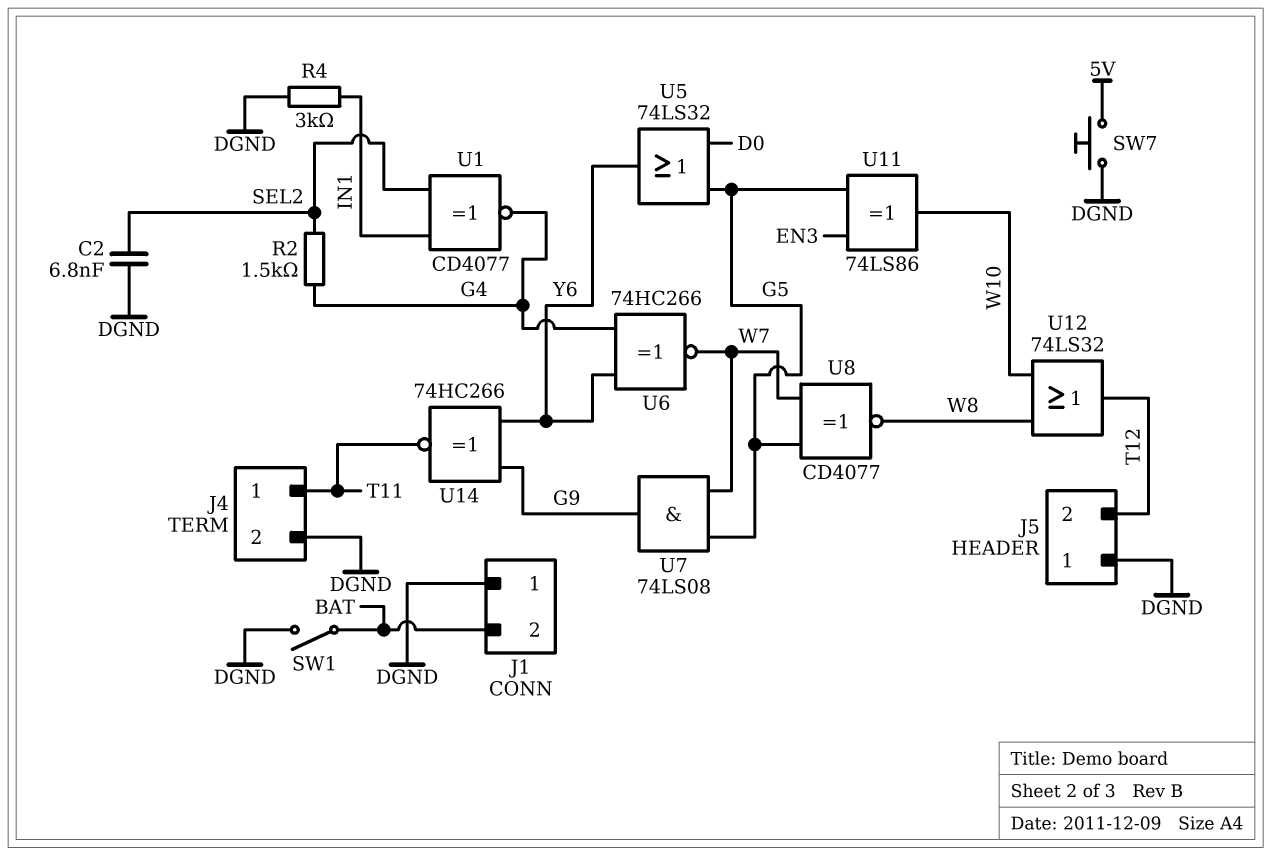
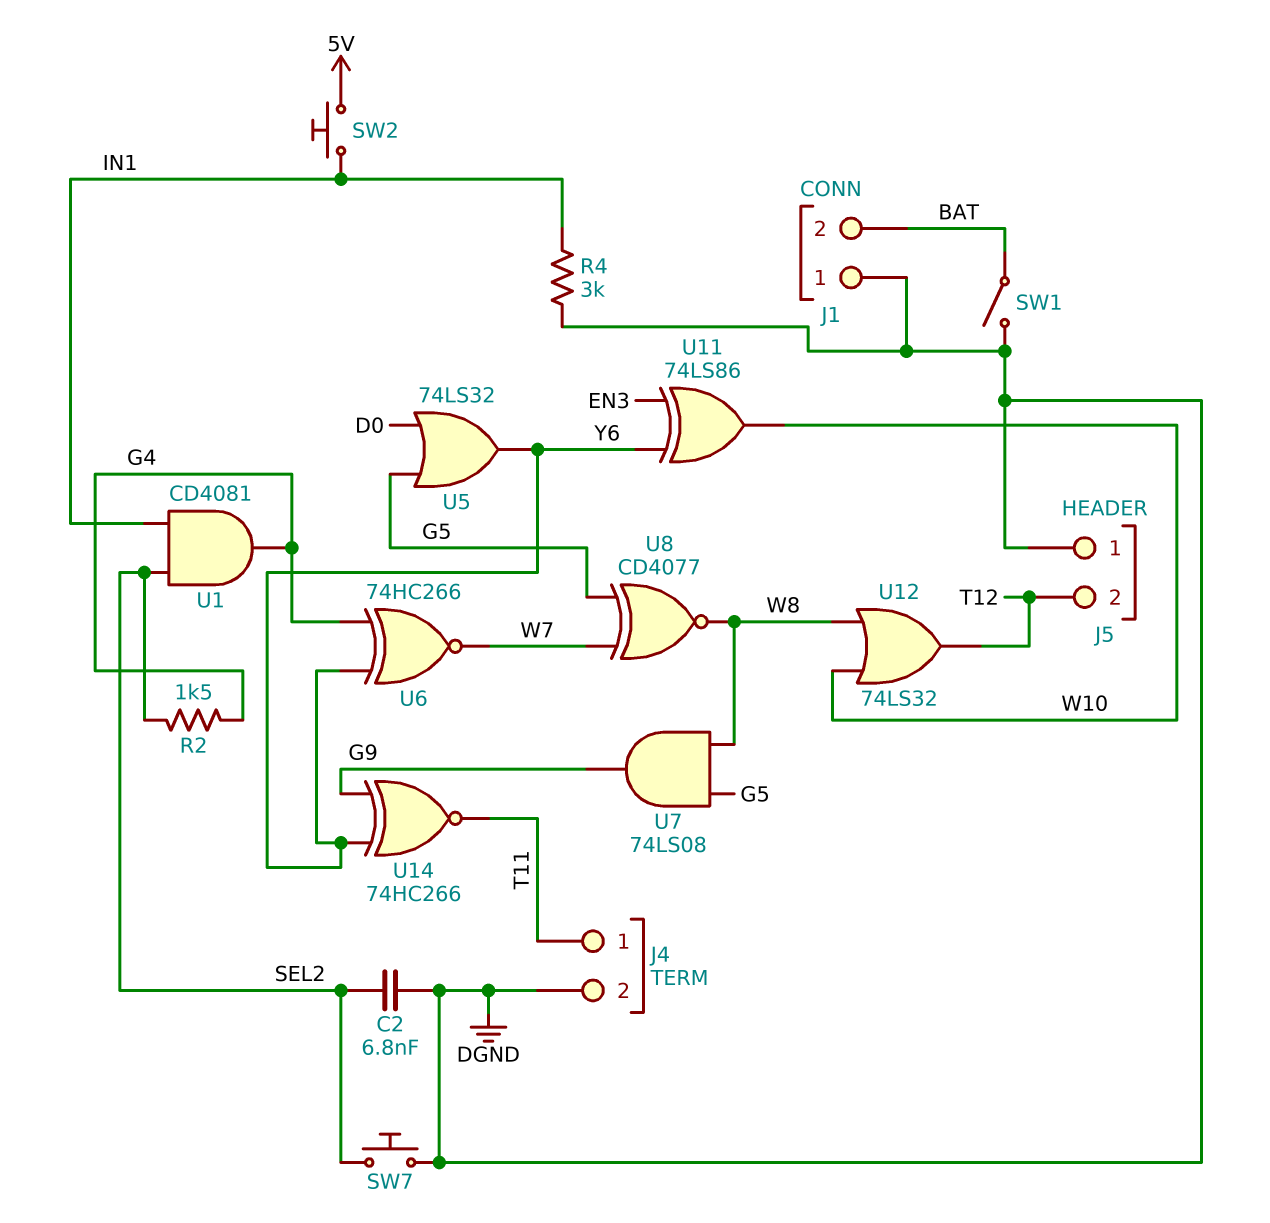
SW2: none -> button (5V, IN1)
SW7: button (5V, DGND) -> button (DGND, SEL2)
U1: XNOR CD4077 (in IN1, in SEL2, out G4) -> AND CD4081 (in IN1, in SEL2, out G4)
U7: AND 74LS08 (in G5, in W7, out G9) -> AND 74LS08 (in G5, in W8, out G9)
U11: XOR 74LS86 (in EN3, in G5, out W10) -> XOR 74LS86 (in EN3, in Y6, out W10)

